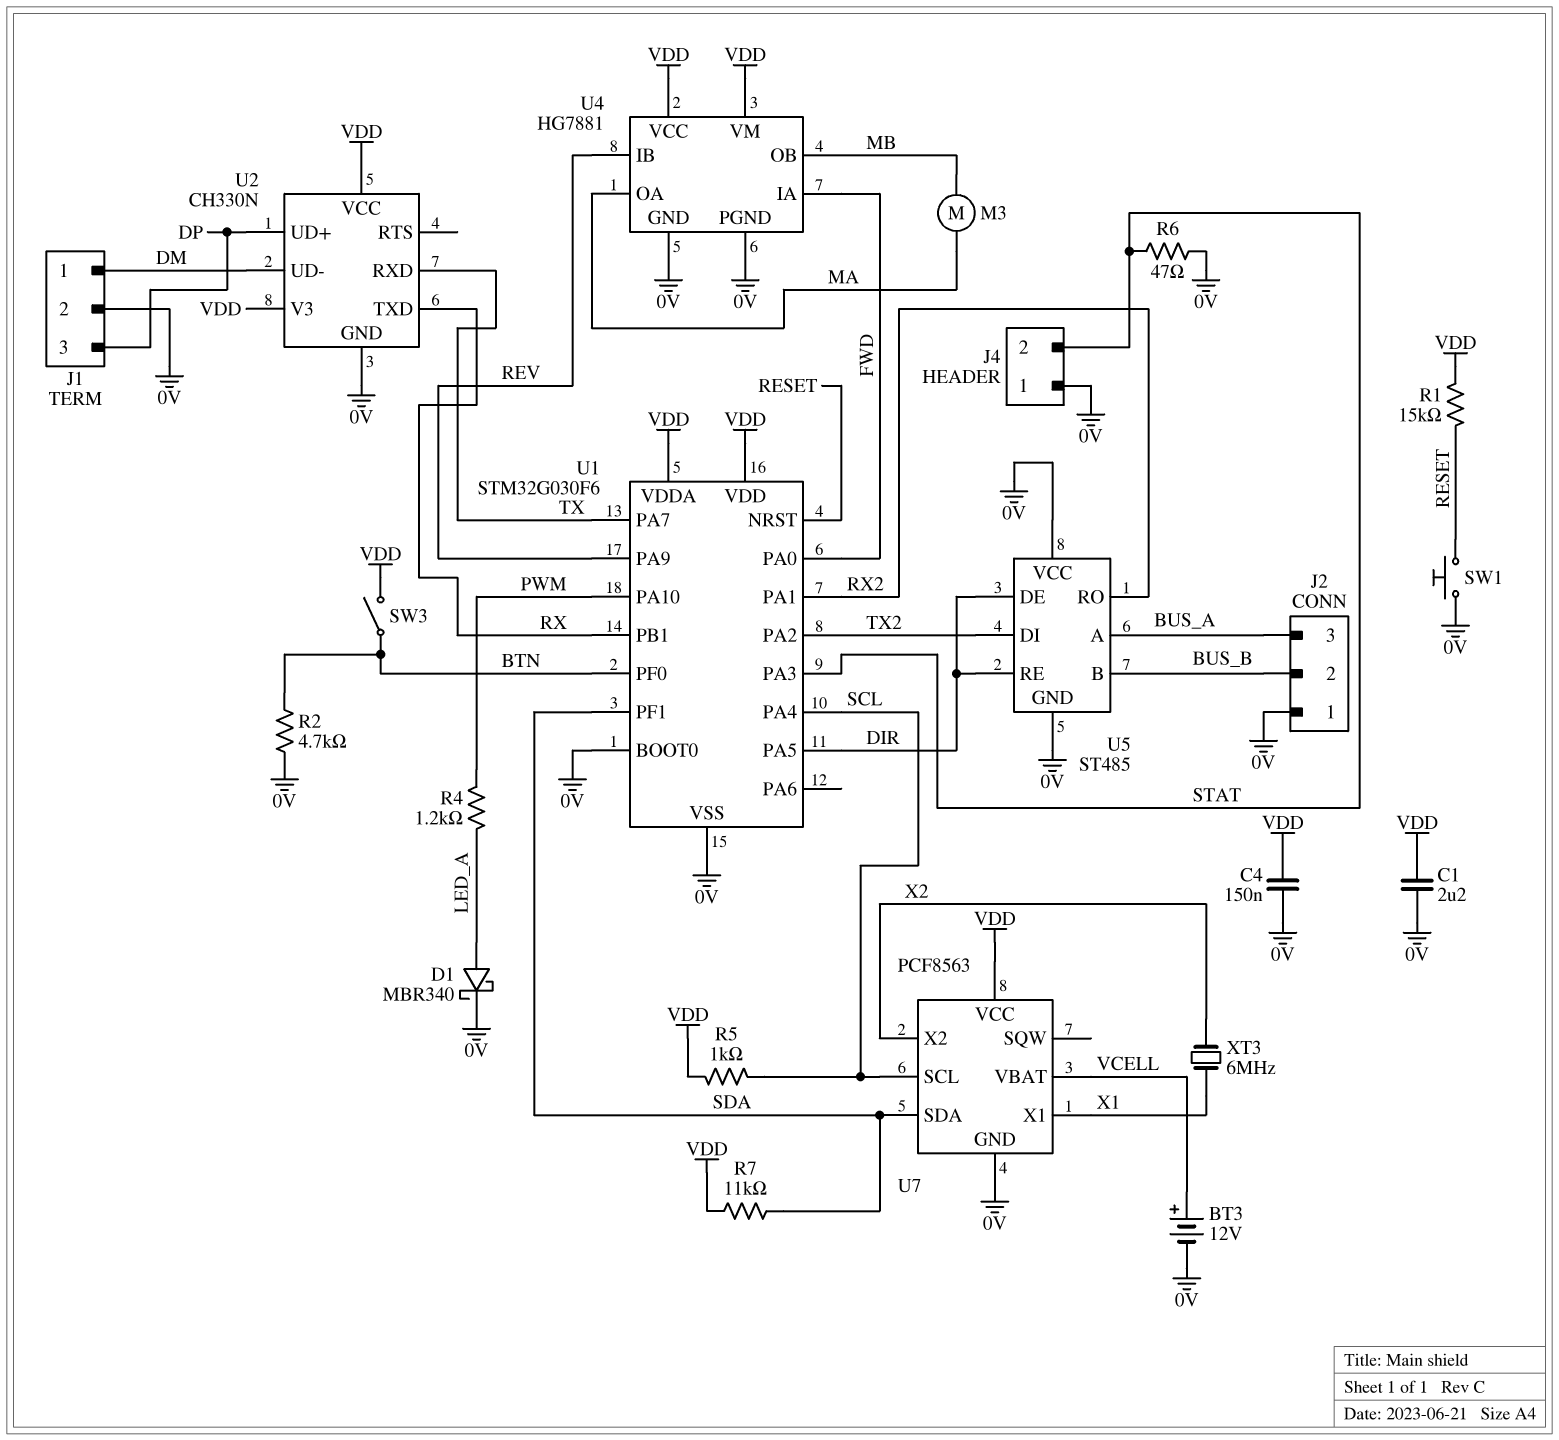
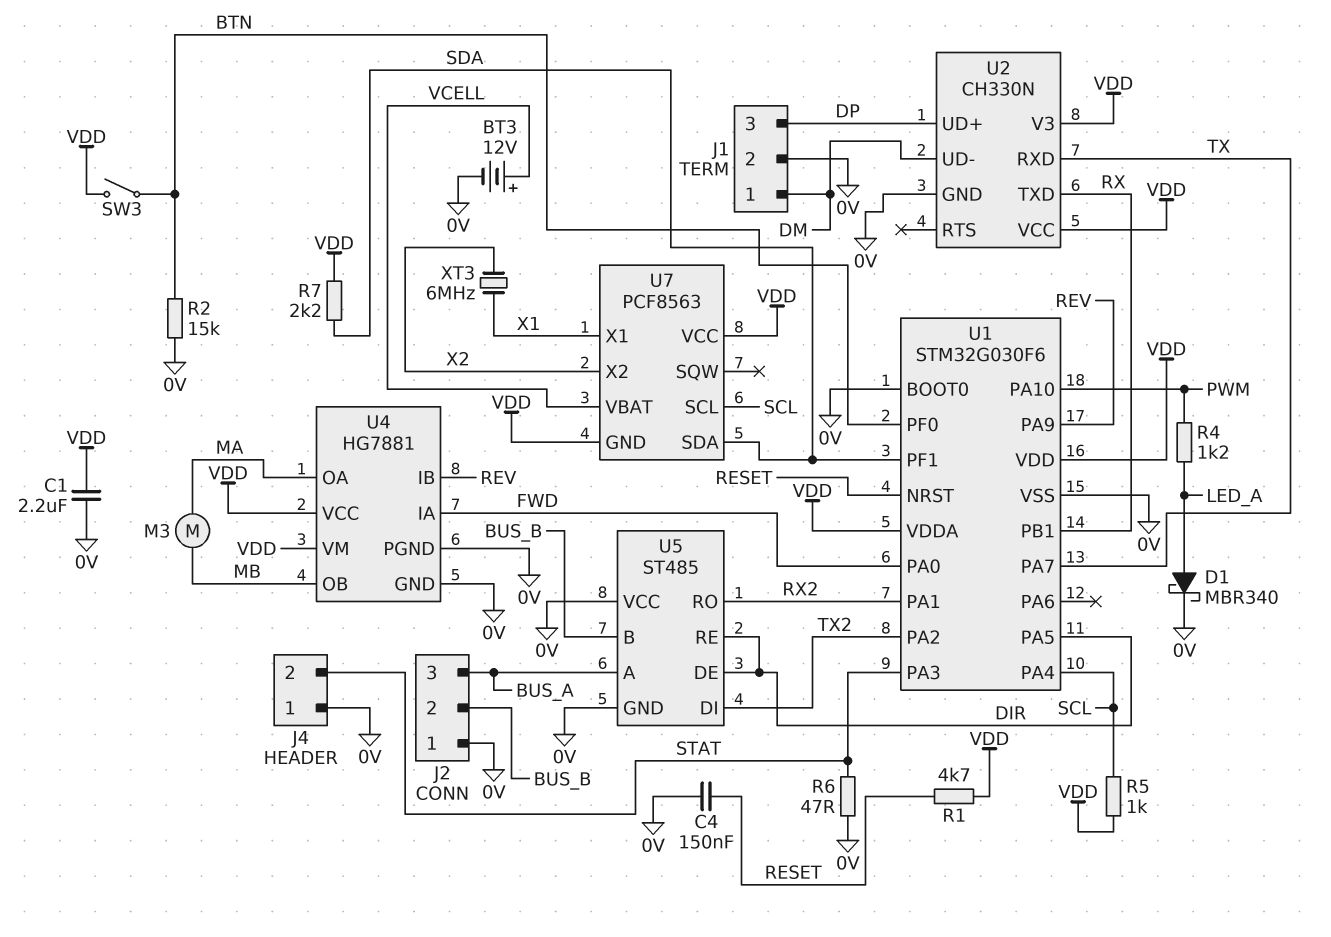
C4: 150nF (0V, VDD) -> 150nF (0V, RESET)
R1: 15k (RESET, VDD) -> 4.7k (RESET, VDD)
R2: 4.7k (0V, BTN) -> 15k (0V, BTN)
R7: 11k (SDA, VDD) -> 2.2k (SDA, VDD)
SW1: button (0V, RESET) -> none
U7 pin GND: 0V -> VDD

